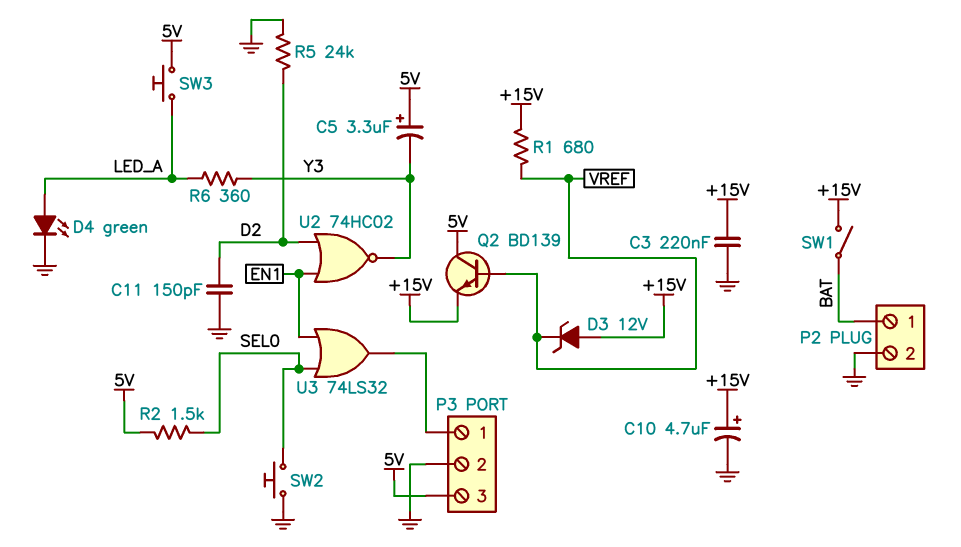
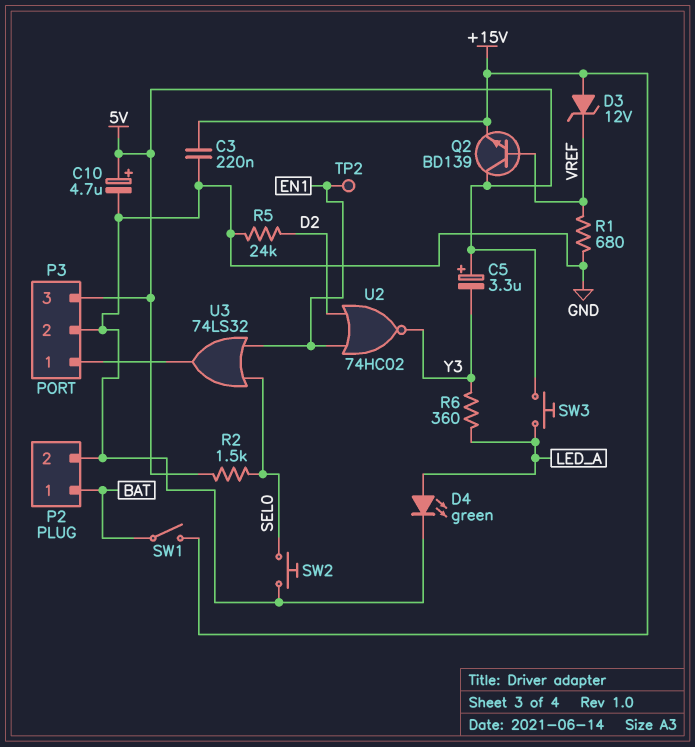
C10: 4.7uF (plus +15V, minus GND) -> 4.7uF (plus 5V, minus GND)
C11: 150pF (D2, GND) -> none
R1: 680 (+15V, VREF) -> 680 (GND, VREF)
TP2: none -> test point (EN1)

